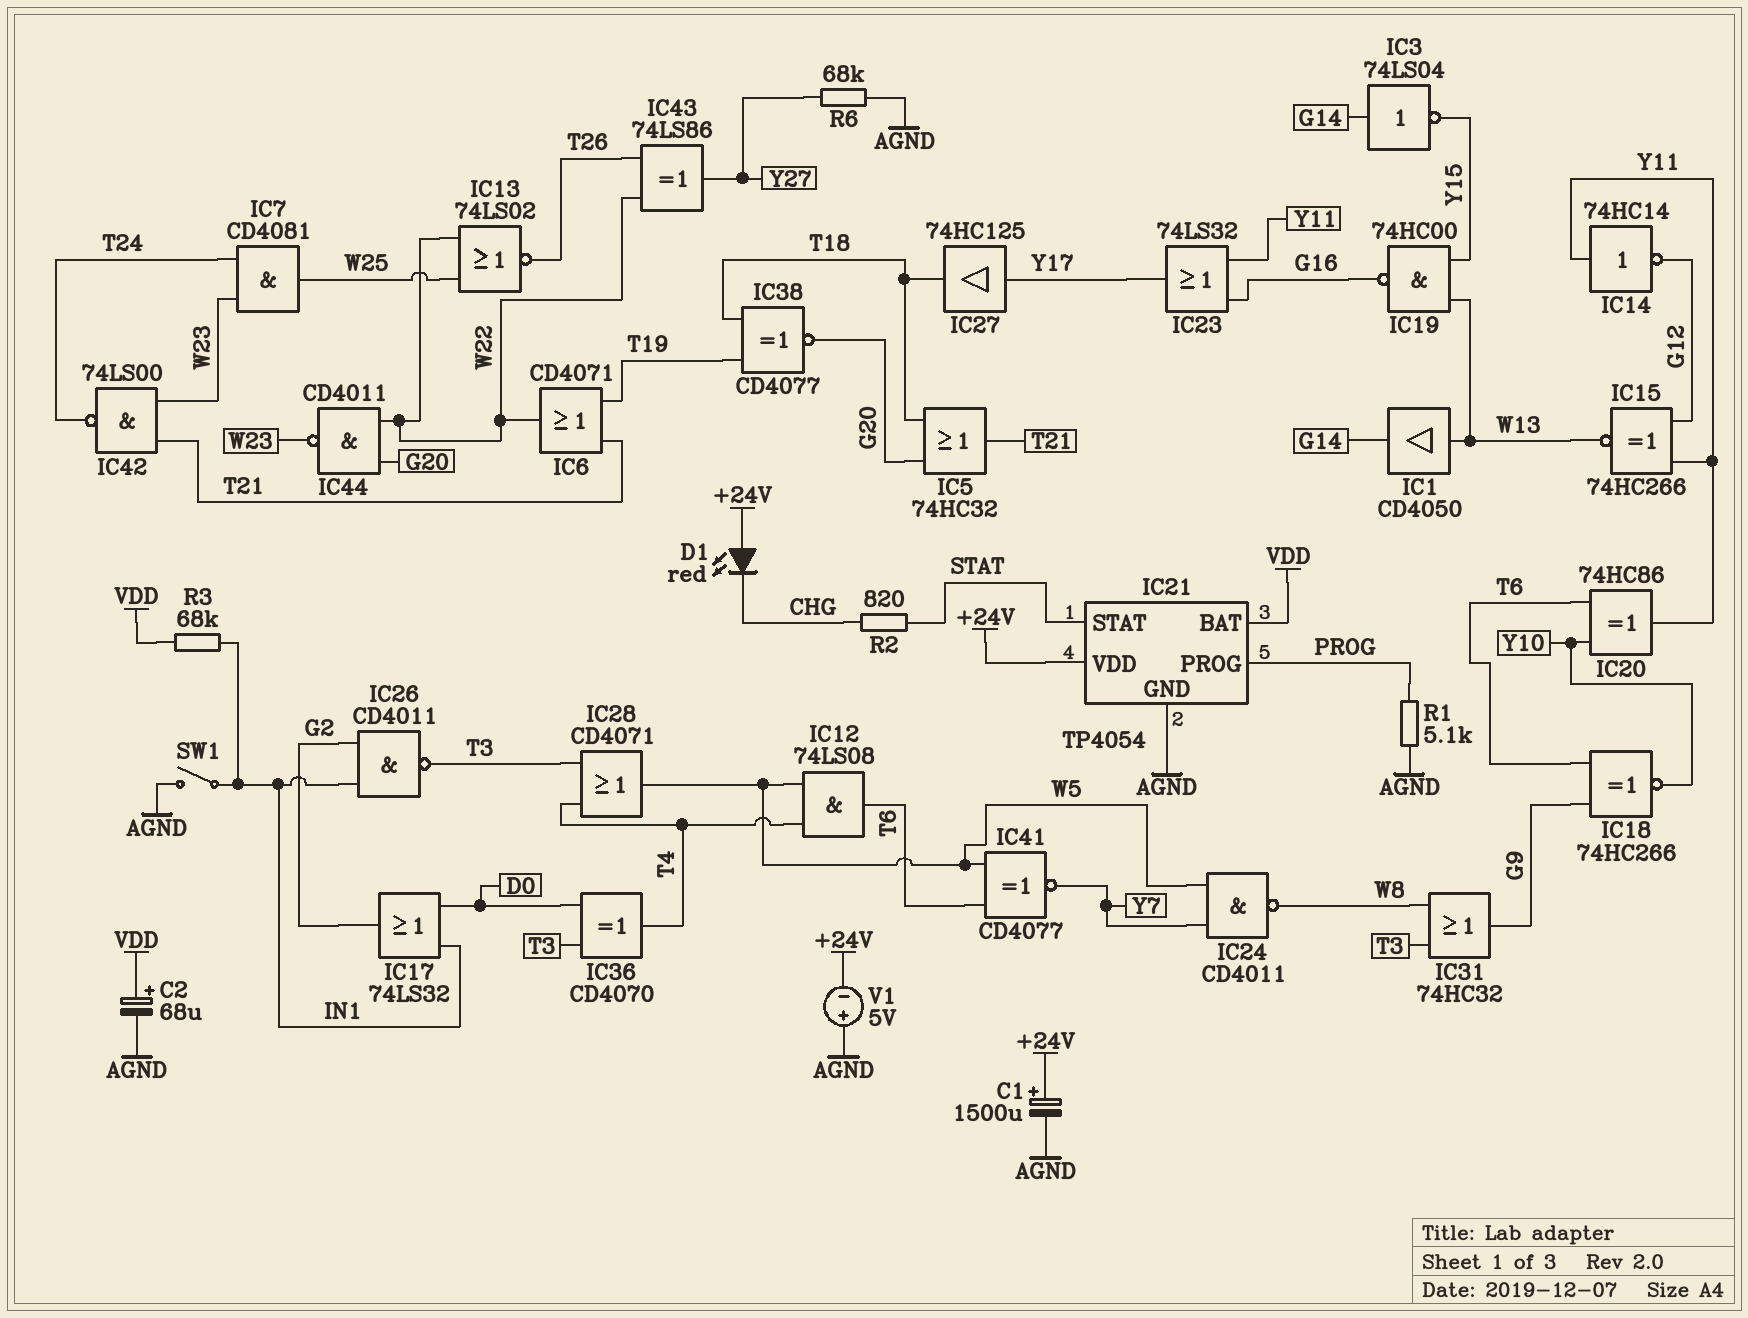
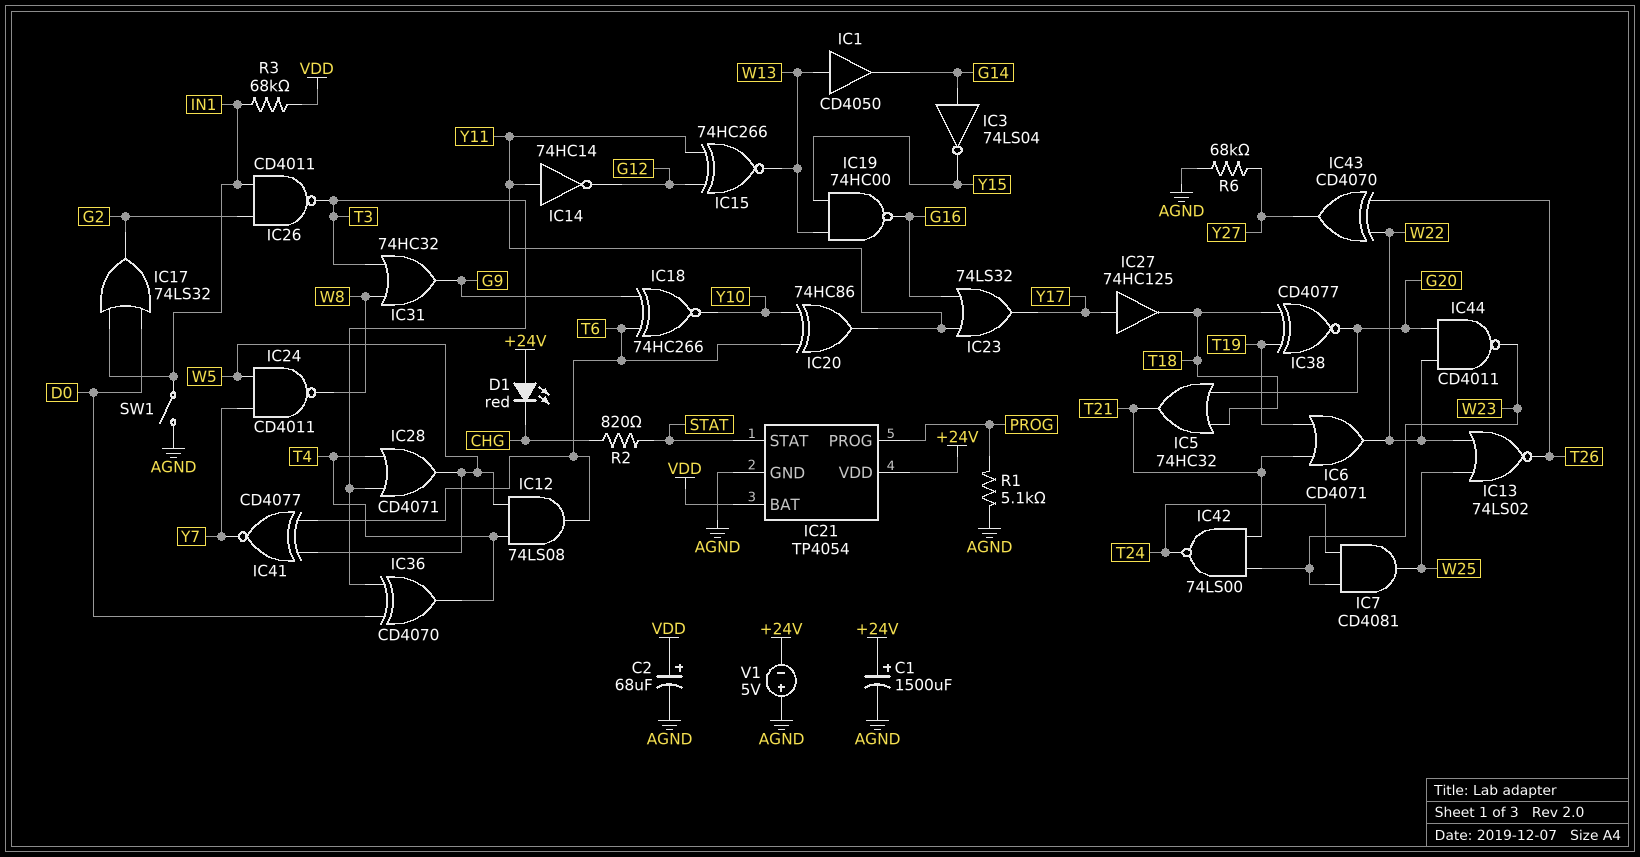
IC43: XOR 74LS86 (in T26, in W22, out Y27) -> XOR CD4070 (in T26, in W22, out Y27)

